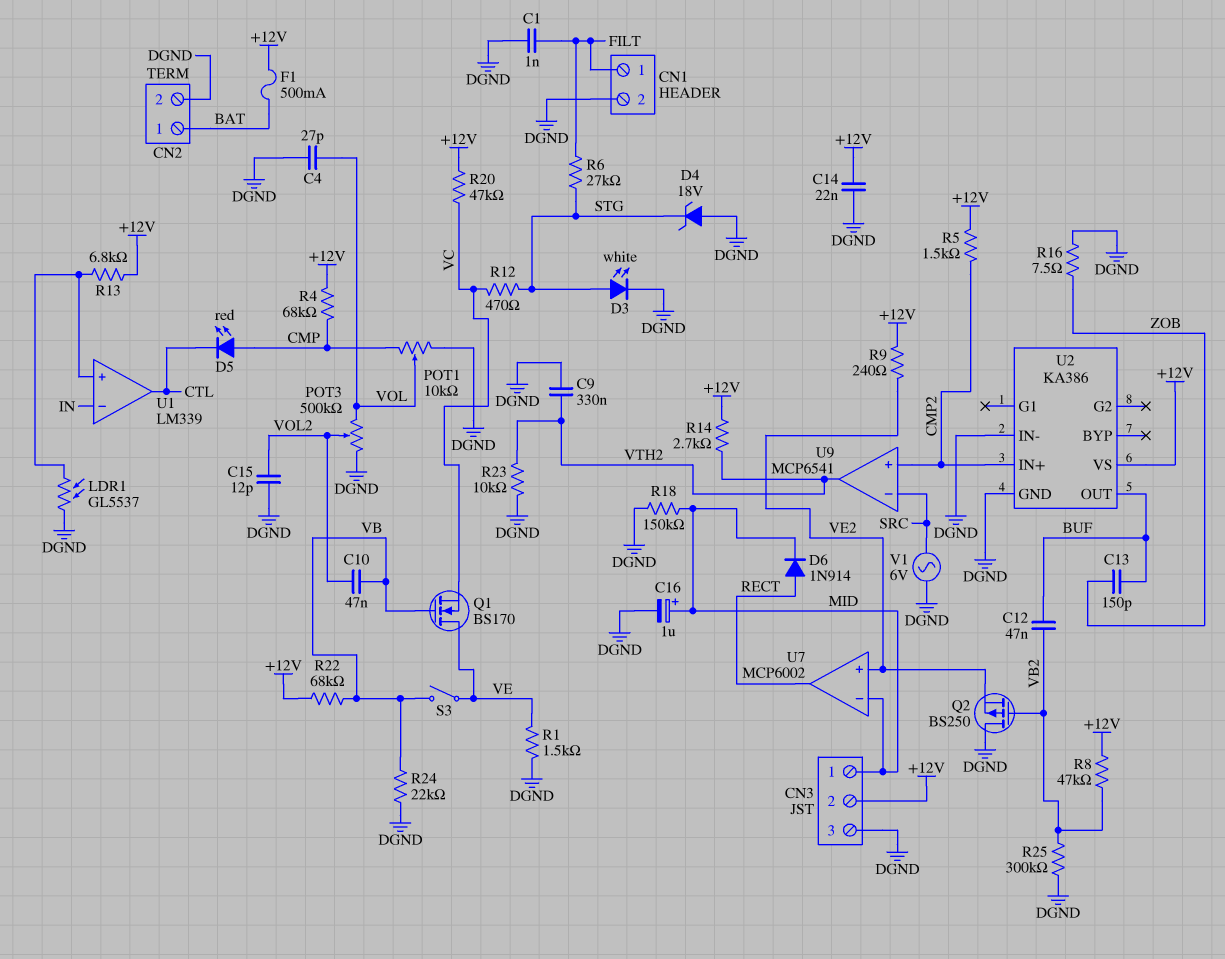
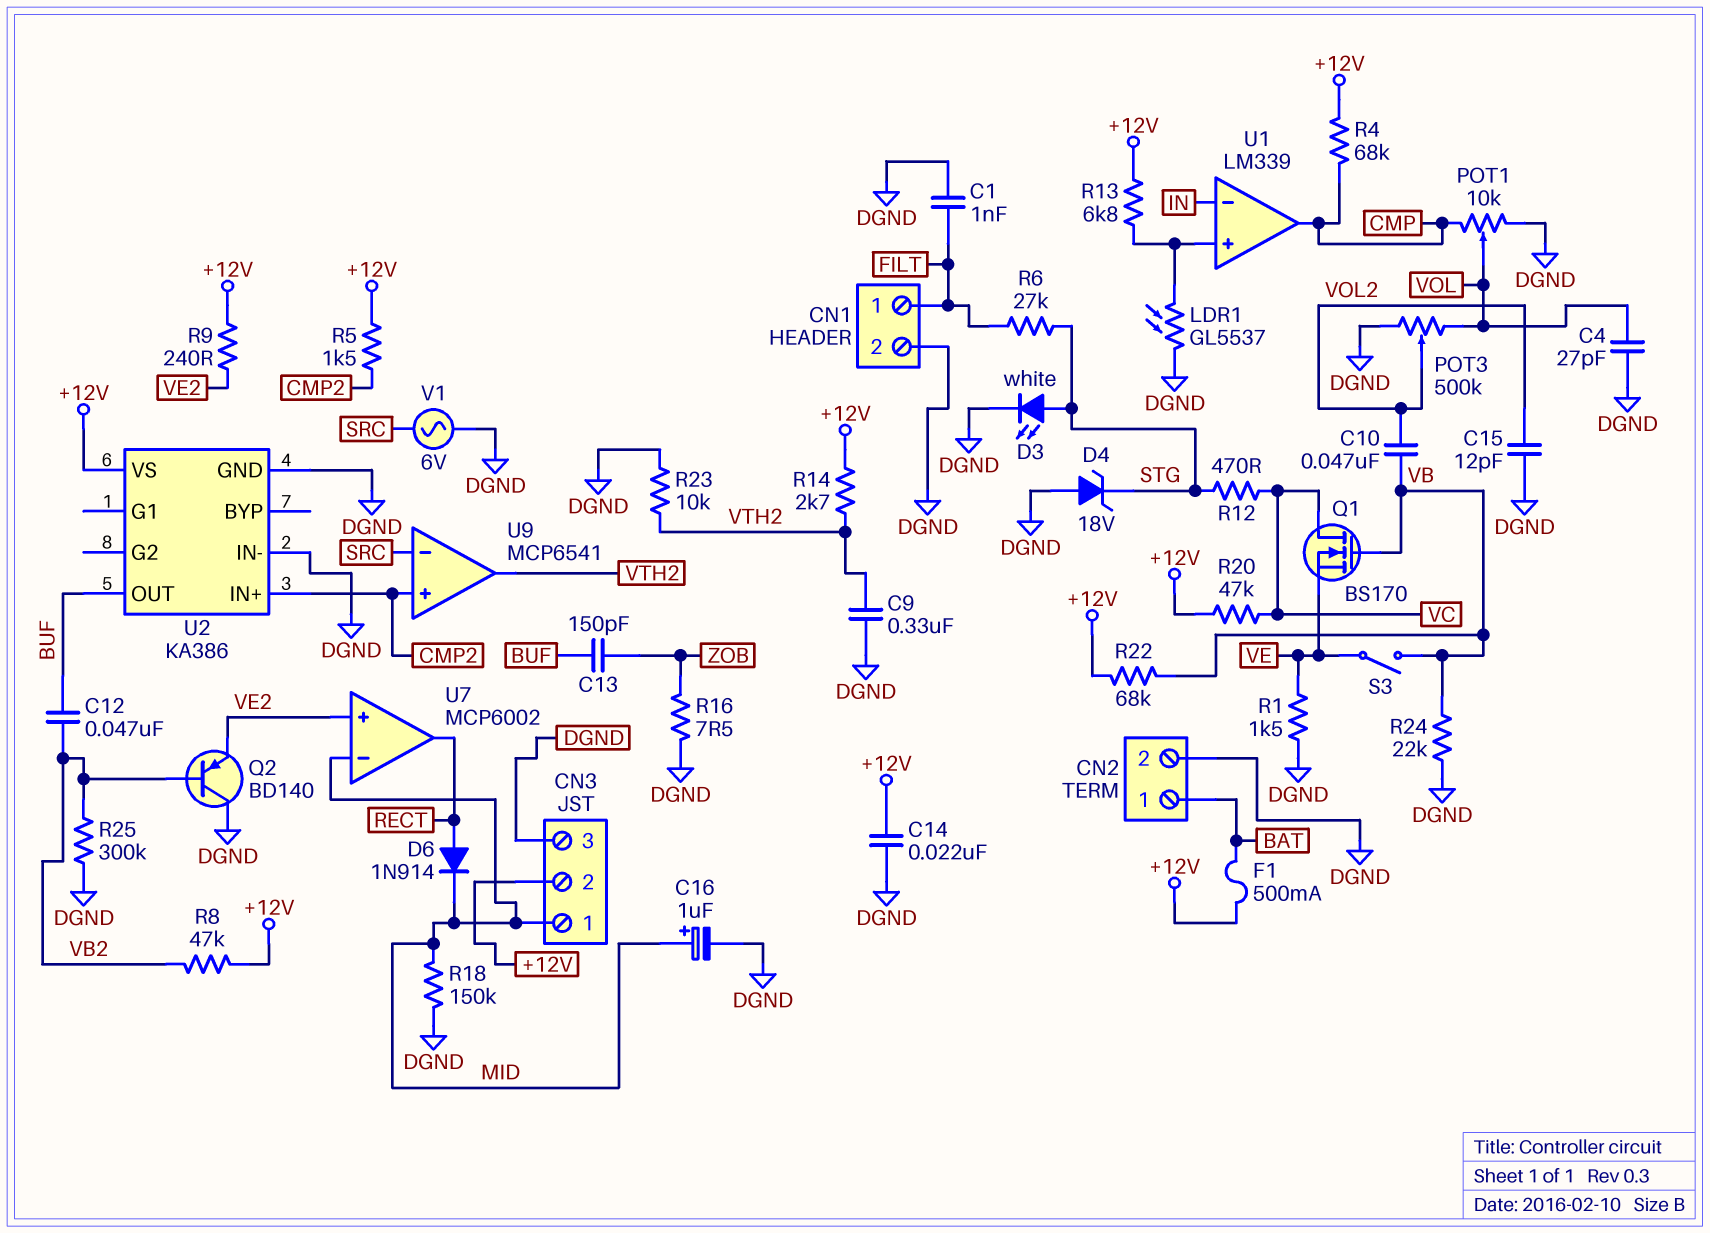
D5: LED red (A CMP, K CTL) -> none
Q1: NMOS BS170 (G VB, D VE, S VC) -> NMOS BS170 (G VB, D VC, S VE)
Q2: PMOS BS250 (G VB2, D DGND, S VE2) -> PNP BD140 (B VB2, C DGND, E VE2)
U1 pin out: CTL -> CMP

